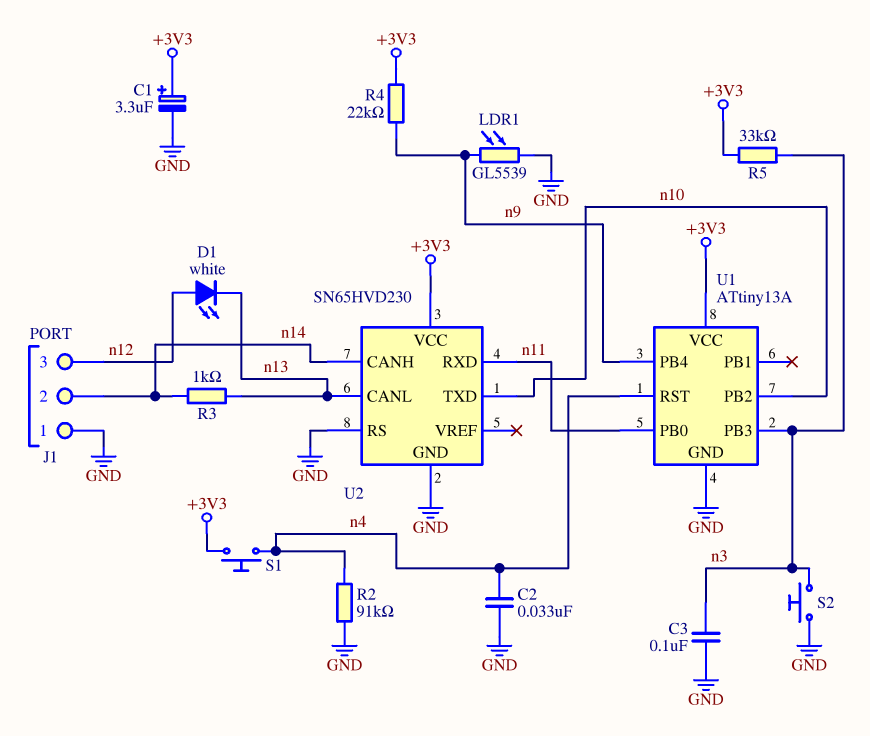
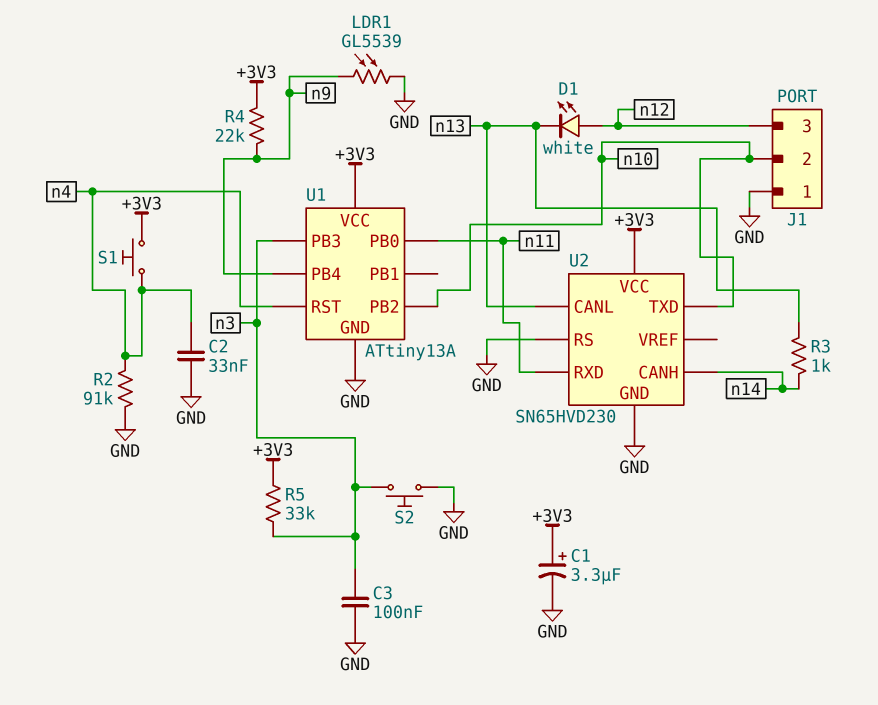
J1 pin 2: n14 -> n10

